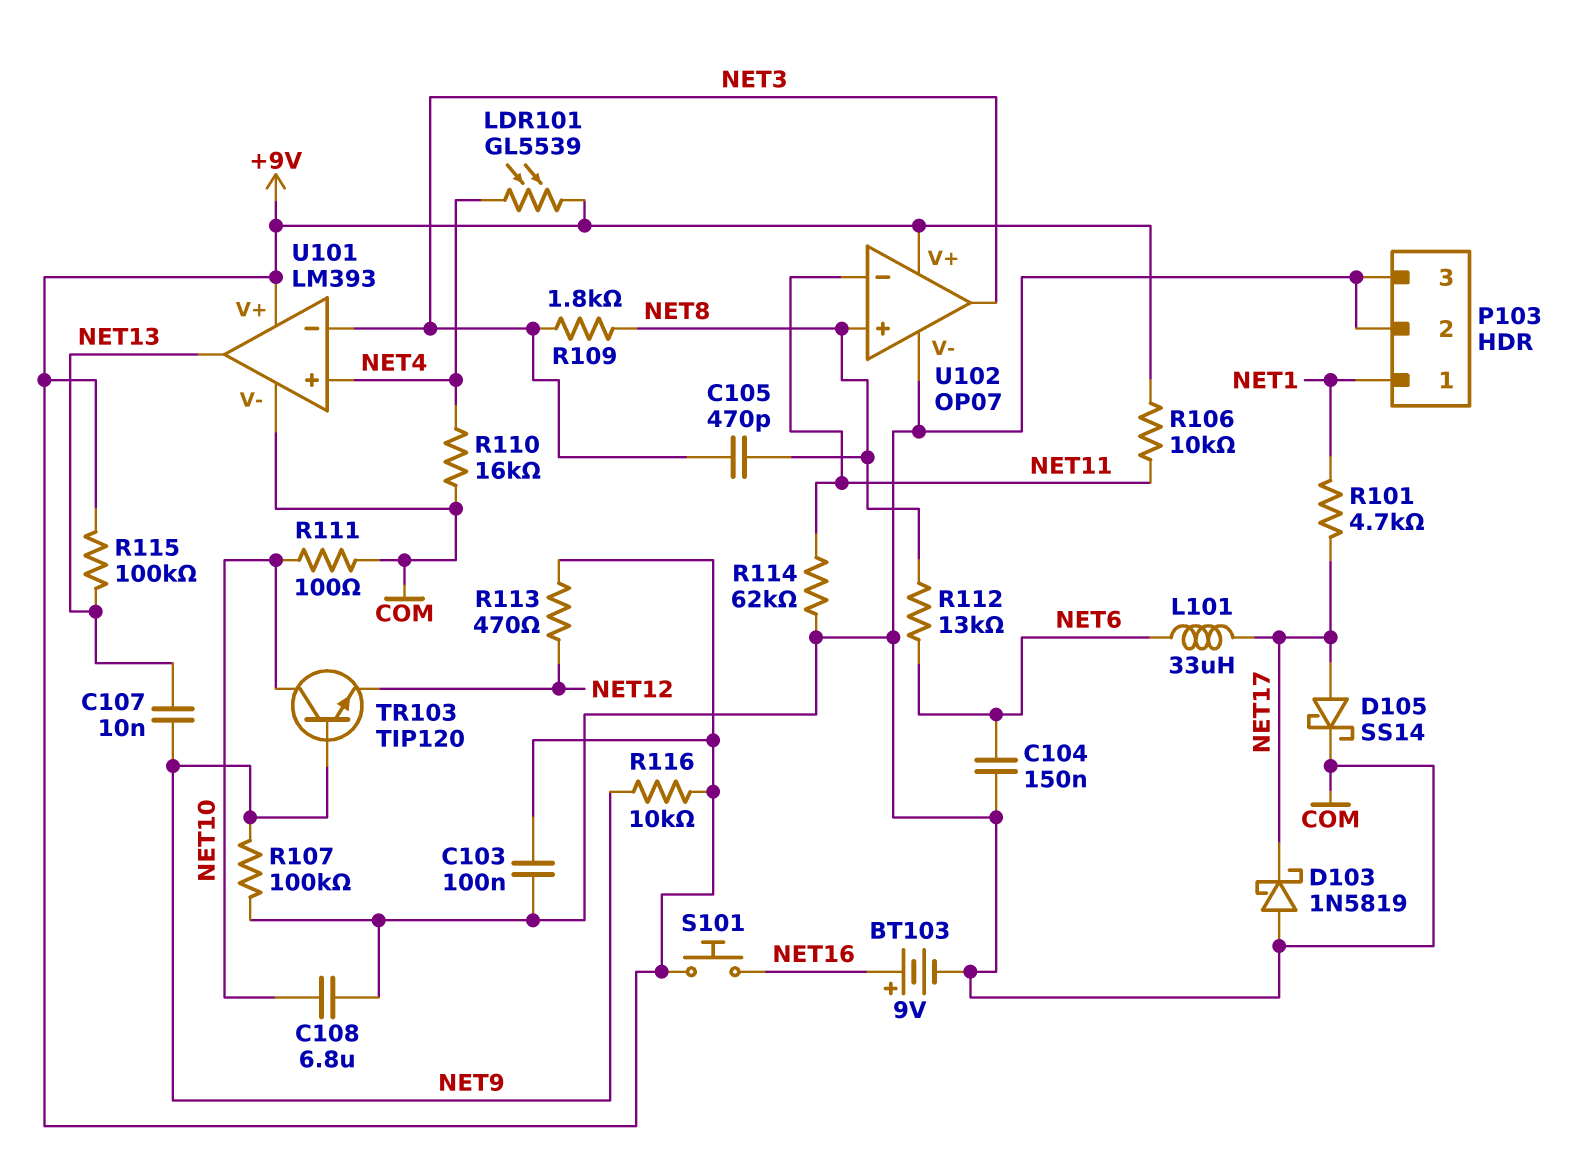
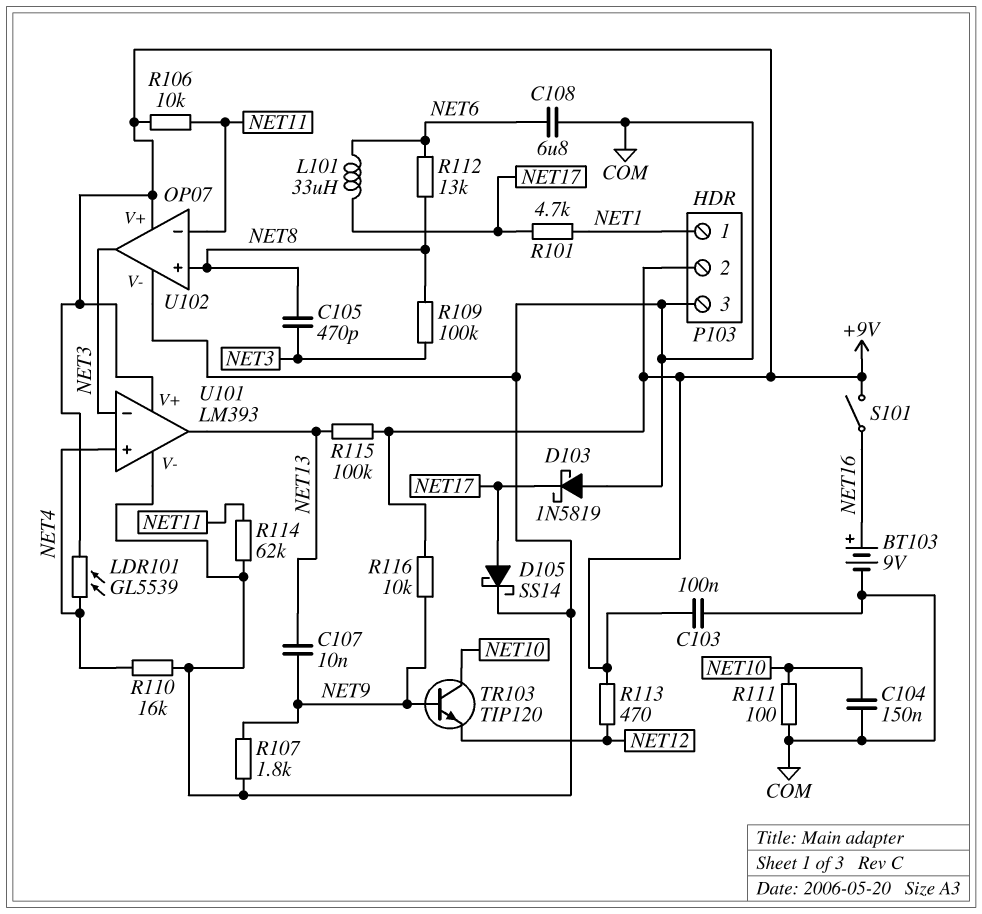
C104: 150nF (COM, NET6) -> 150nF (COM, NET10)
C108: 6.8uF (COM, NET10) -> 6.8uF (COM, NET6)
P103 pin 2: COM -> +9V
R107: 100k (COM, NET9) -> 1.8k (COM, NET9)
R109: 1.8k (NET3, NET8) -> 100k (NET3, NET8)
S101: button (+9V, NET16) -> switch (+9V, NET16)

